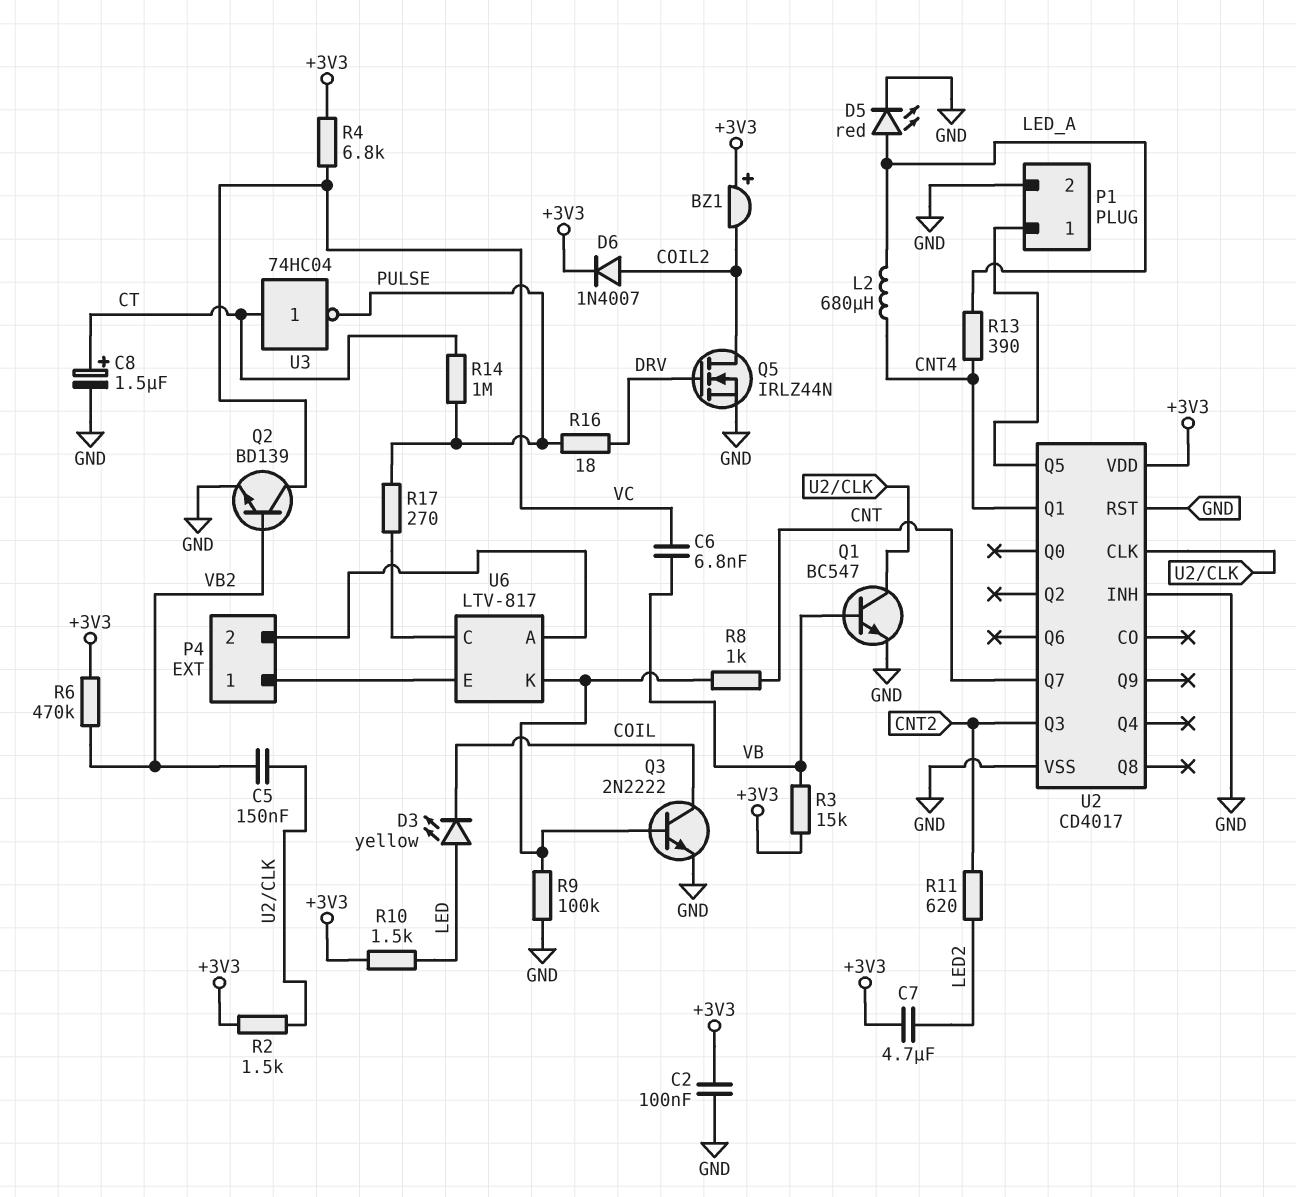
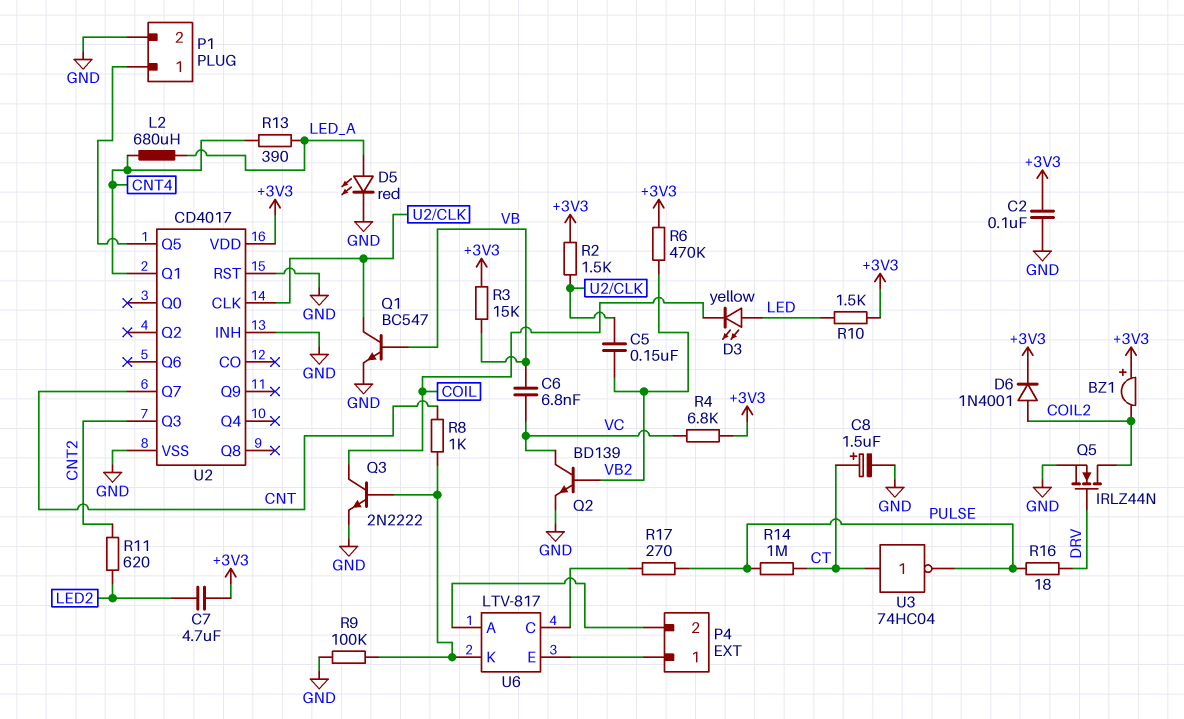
D6: diode 1N4007 (A COIL2, K +3V3) -> diode 1N4001 (A COIL2, K +3V3)

